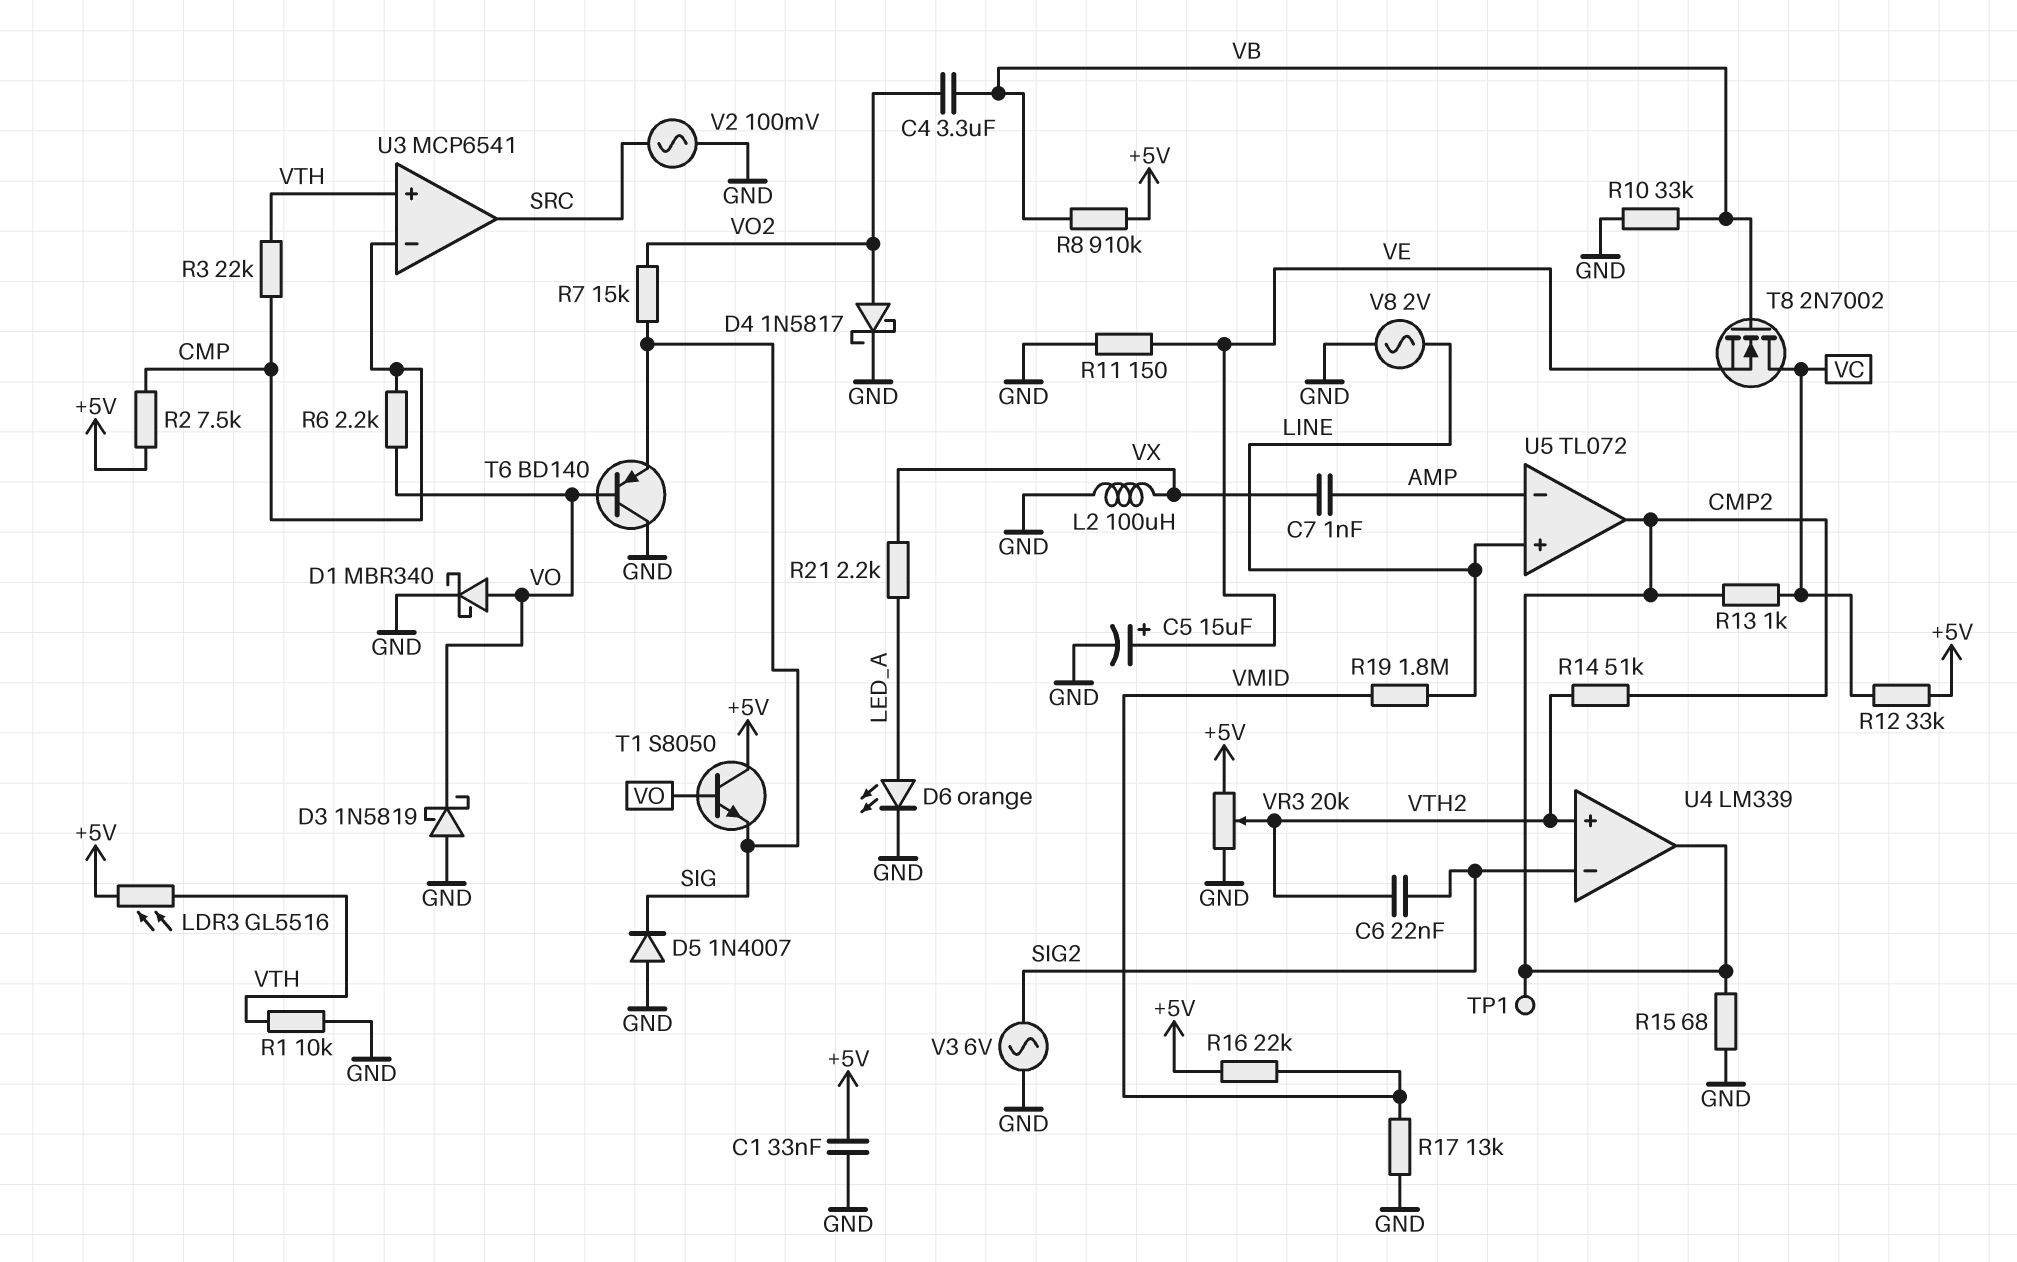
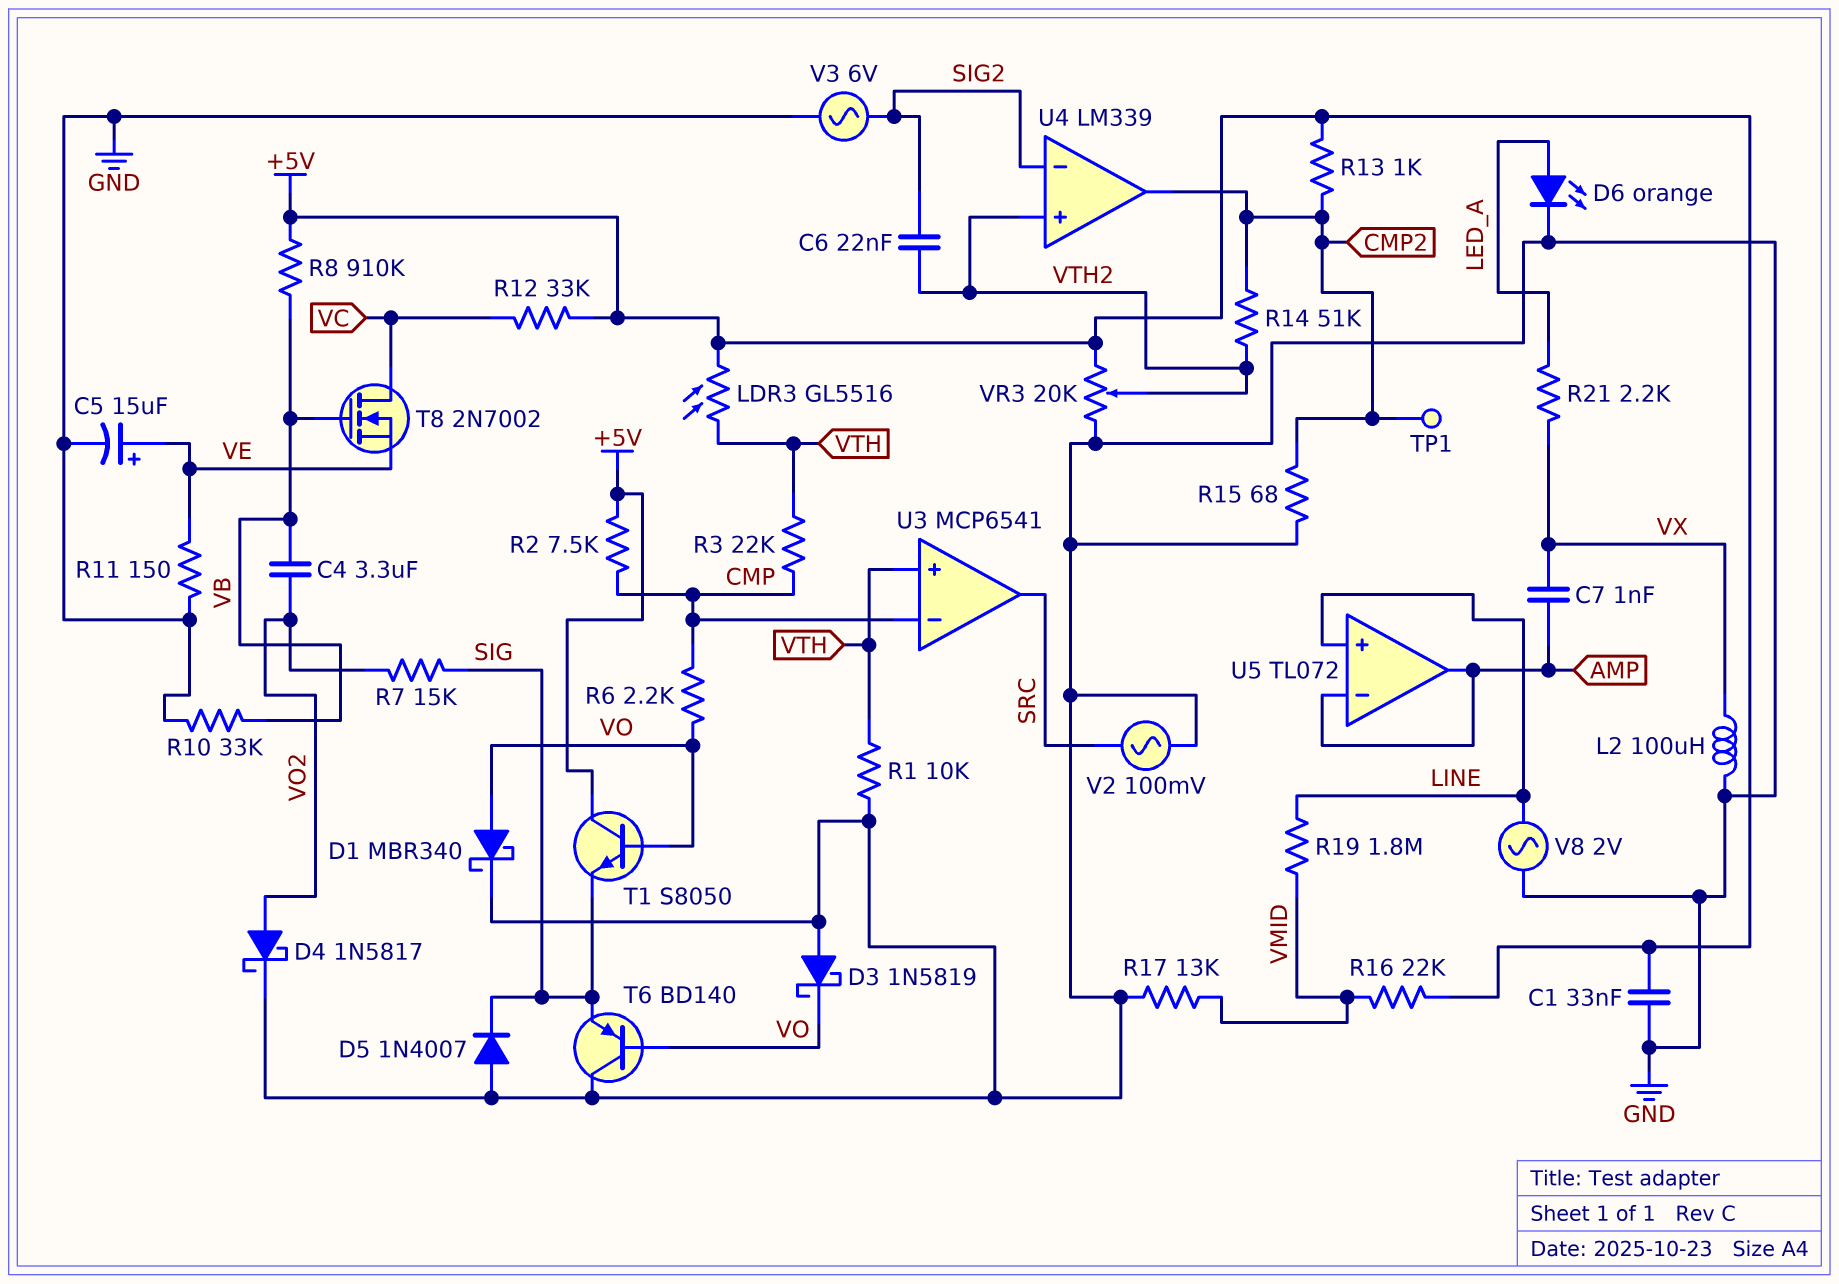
R13: 1k (CMP2, VC) -> 1k (+5V, CMP2)
U5 pin out: CMP2 -> AMP

